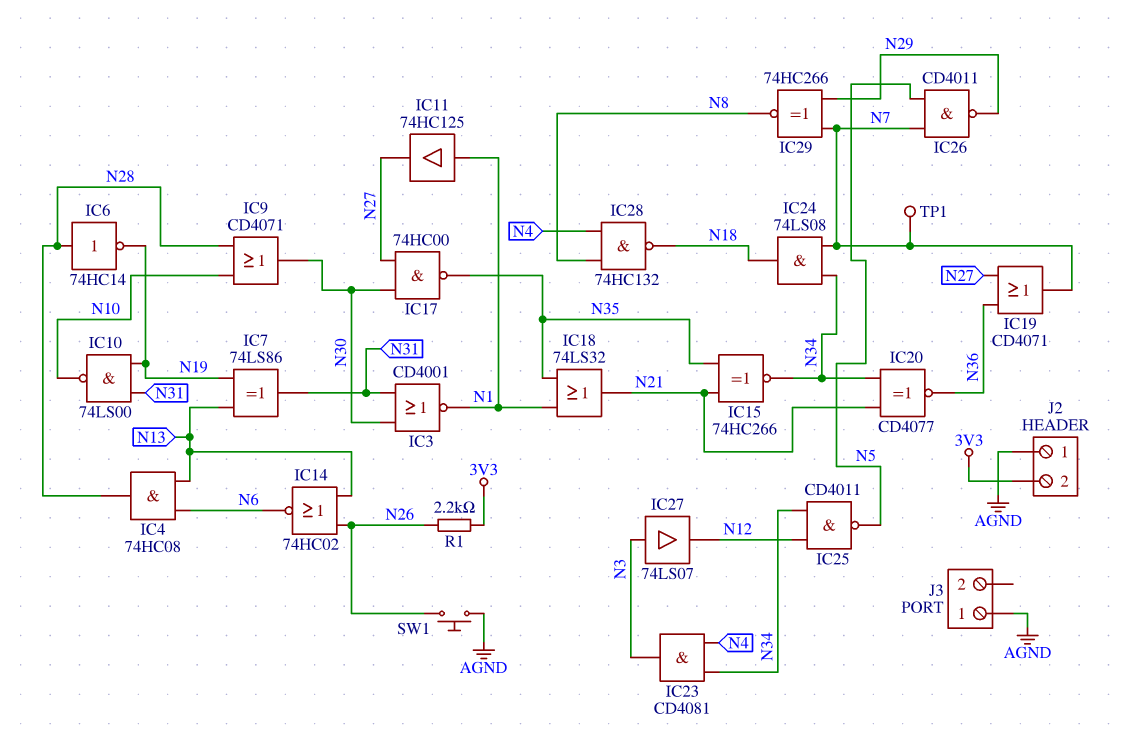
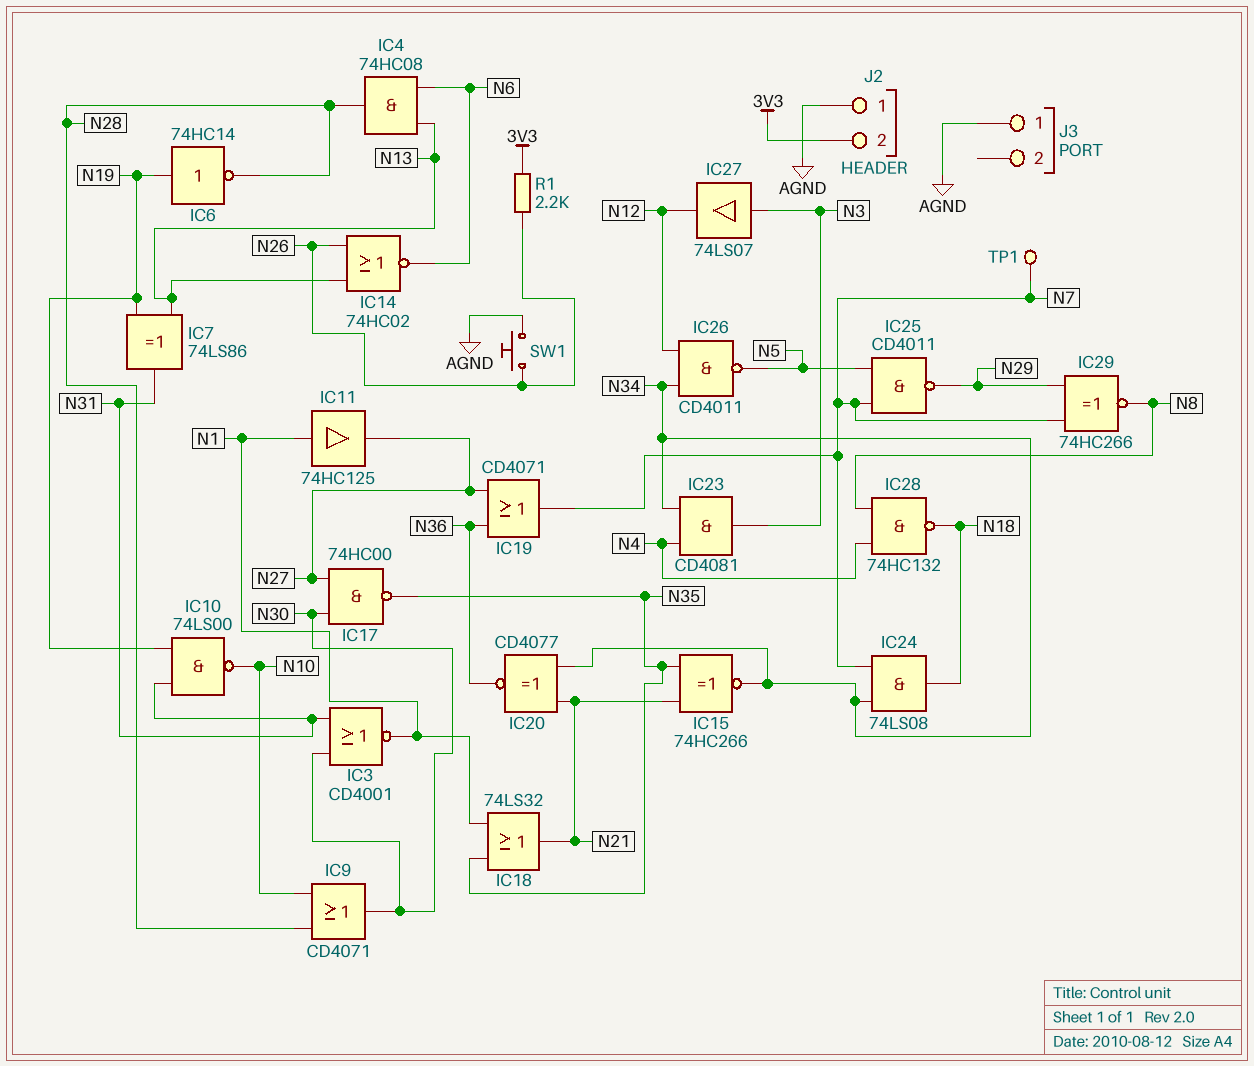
IC6: NOT 74HC14 (in N28, out N19) -> NOT 74HC14 (in N19, out N28)
IC25: NAND CD4011 (in N12, in N34, out N5) -> NAND CD4011 (in N5, in N7, out N29)
IC26: NAND CD4011 (in N5, in N7, out N29) -> NAND CD4011 (in N12, in N34, out N5)

